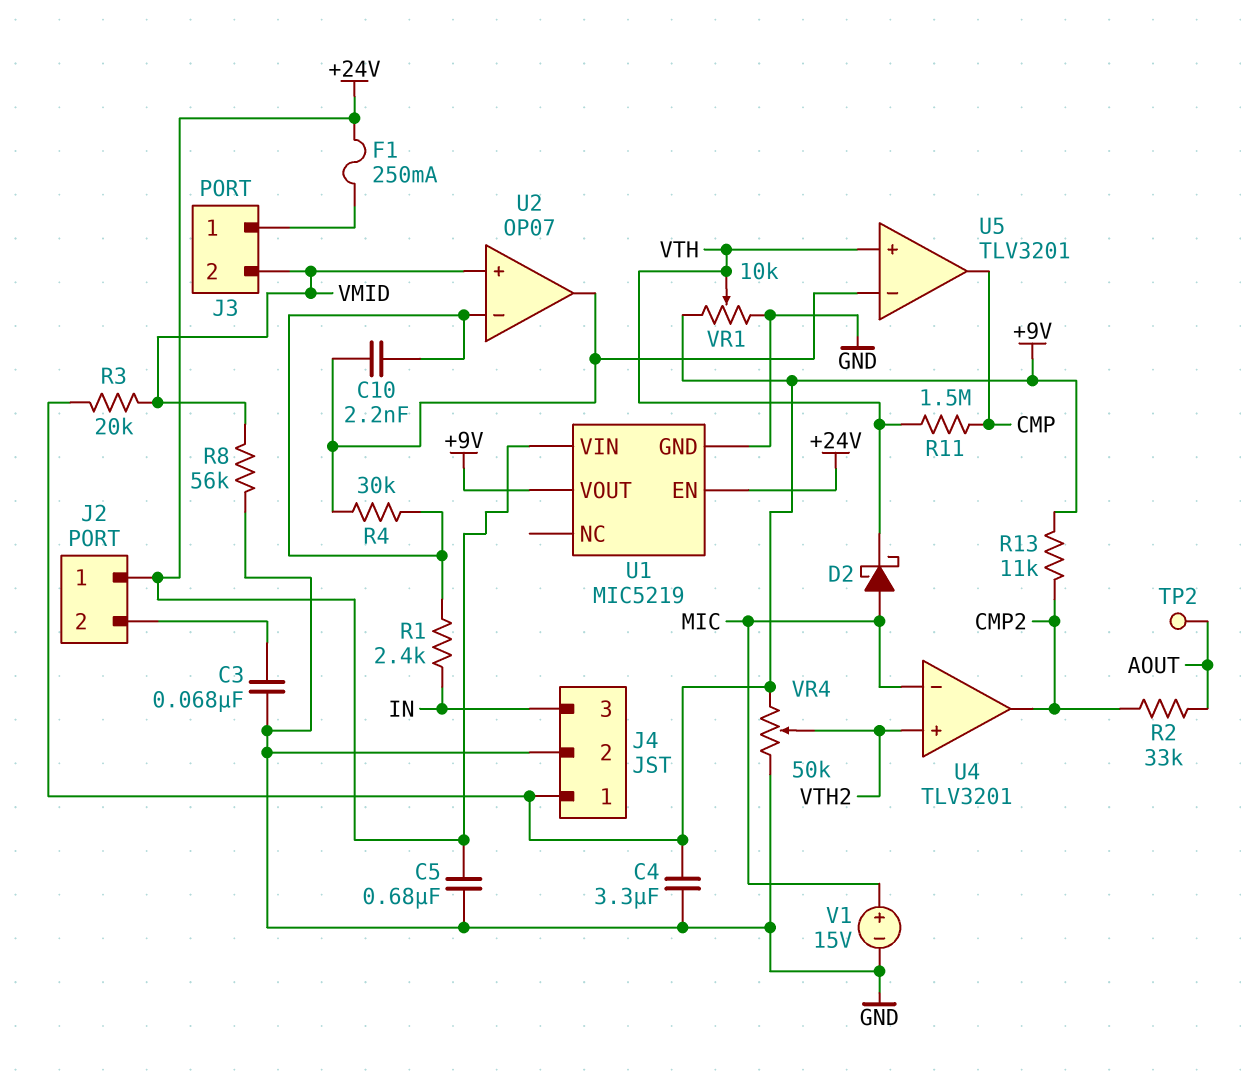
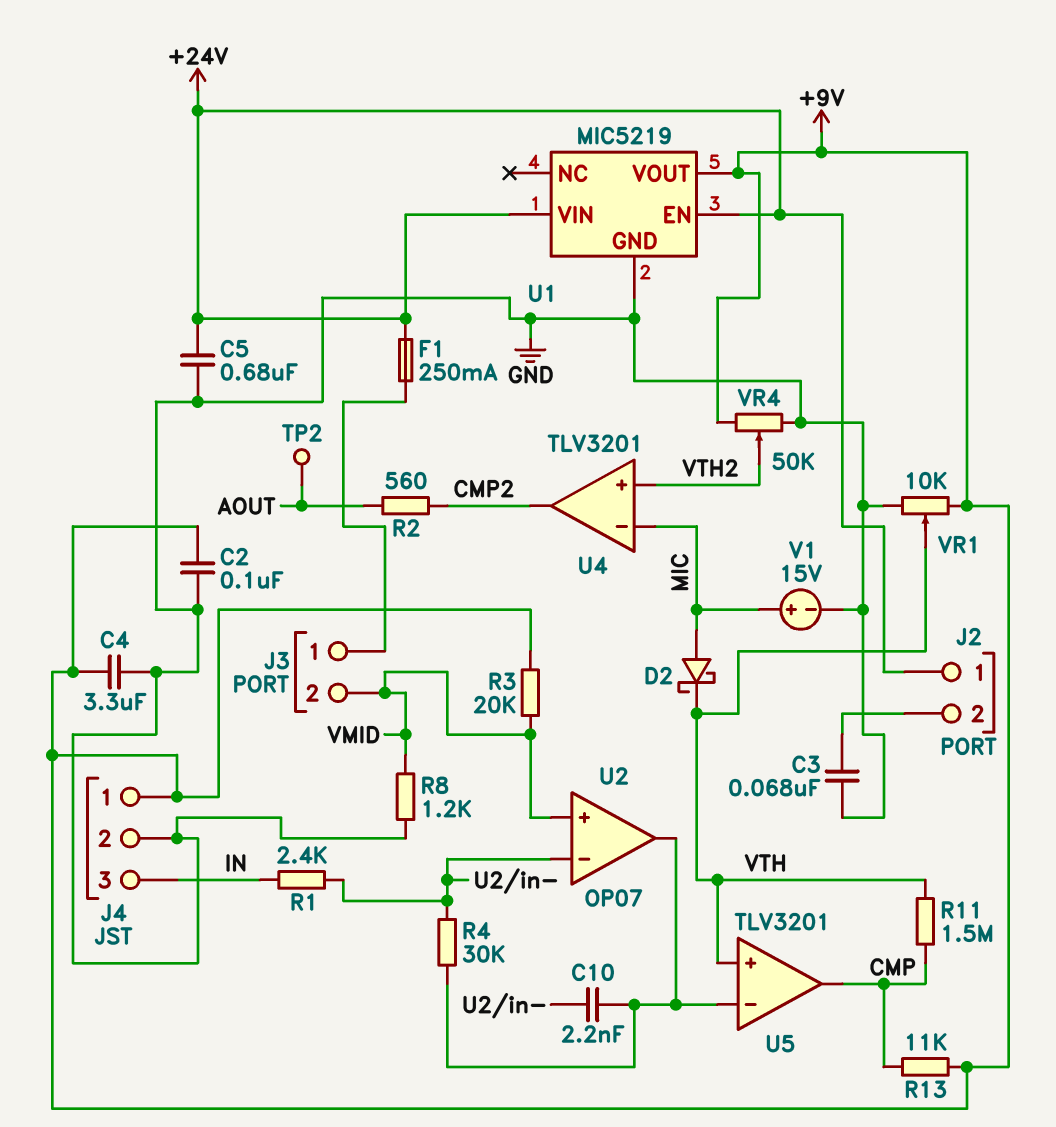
C2: none -> 100nF (+9V, GND)
R2: 33k (AOUT, CMP2) -> 560 (AOUT, CMP2)
R8: 56k (GND, VMID) -> 1.2k (GND, VMID)
R13: 11k (+9V, CMP2) -> 11k (+9V, CMP)

